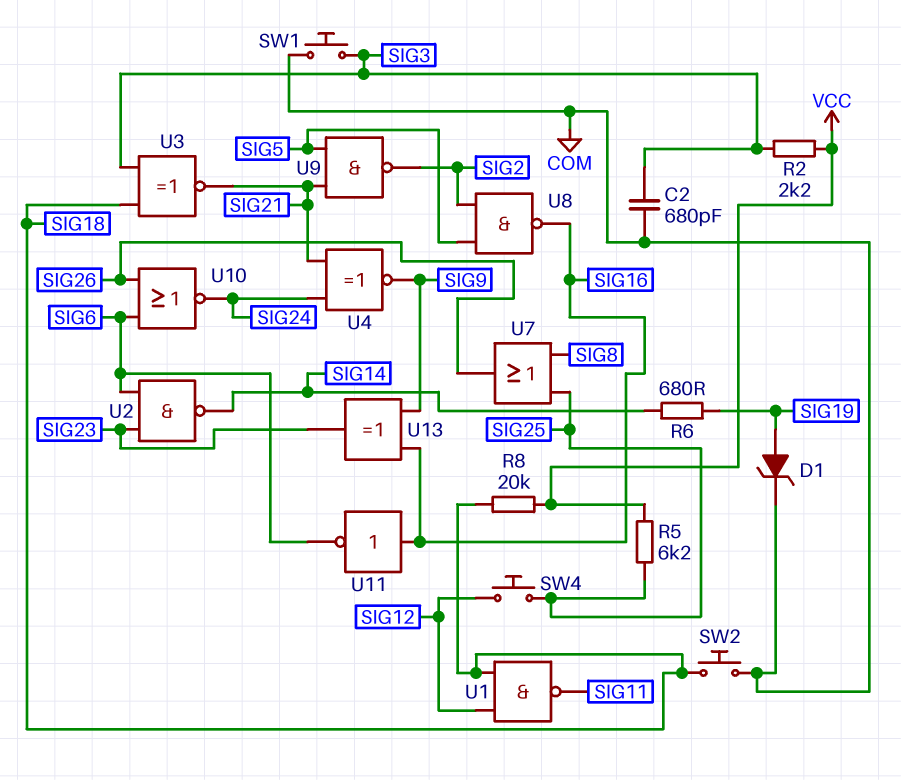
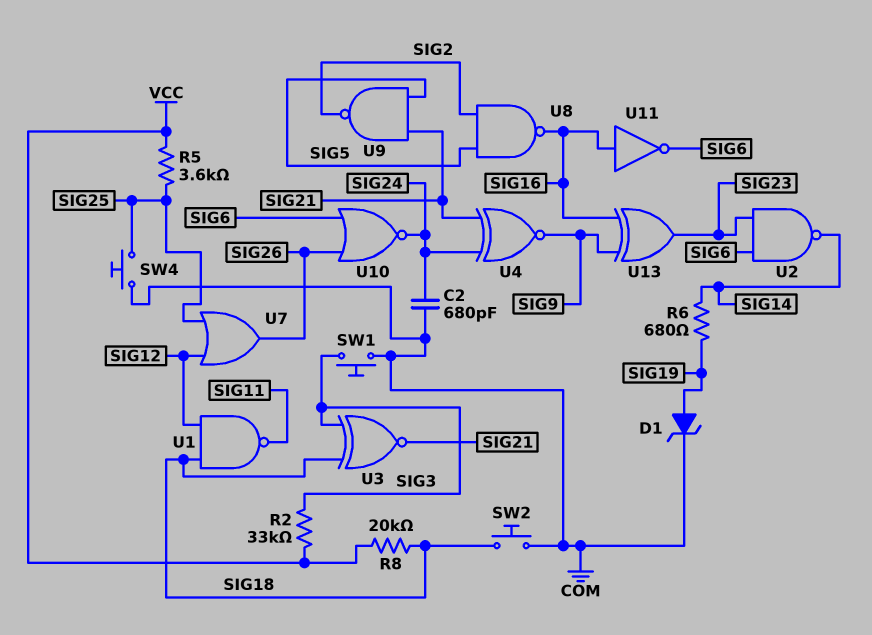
C2: 680pF (COM, SIG3) -> 680pF (COM, SIG24)
R2: 2.2k (SIG3, VCC) -> 33k (SIG3, VCC)
R5: 6.2k (SIG25, VCC) -> 3.6k (SIG25, VCC)
SW4: button (SIG12, SIG25) -> button (COM, SIG25)
U7: OR (in SIG8, in SIG25, out SIG26) -> OR (in SIG12, in SIG25, out SIG26)

